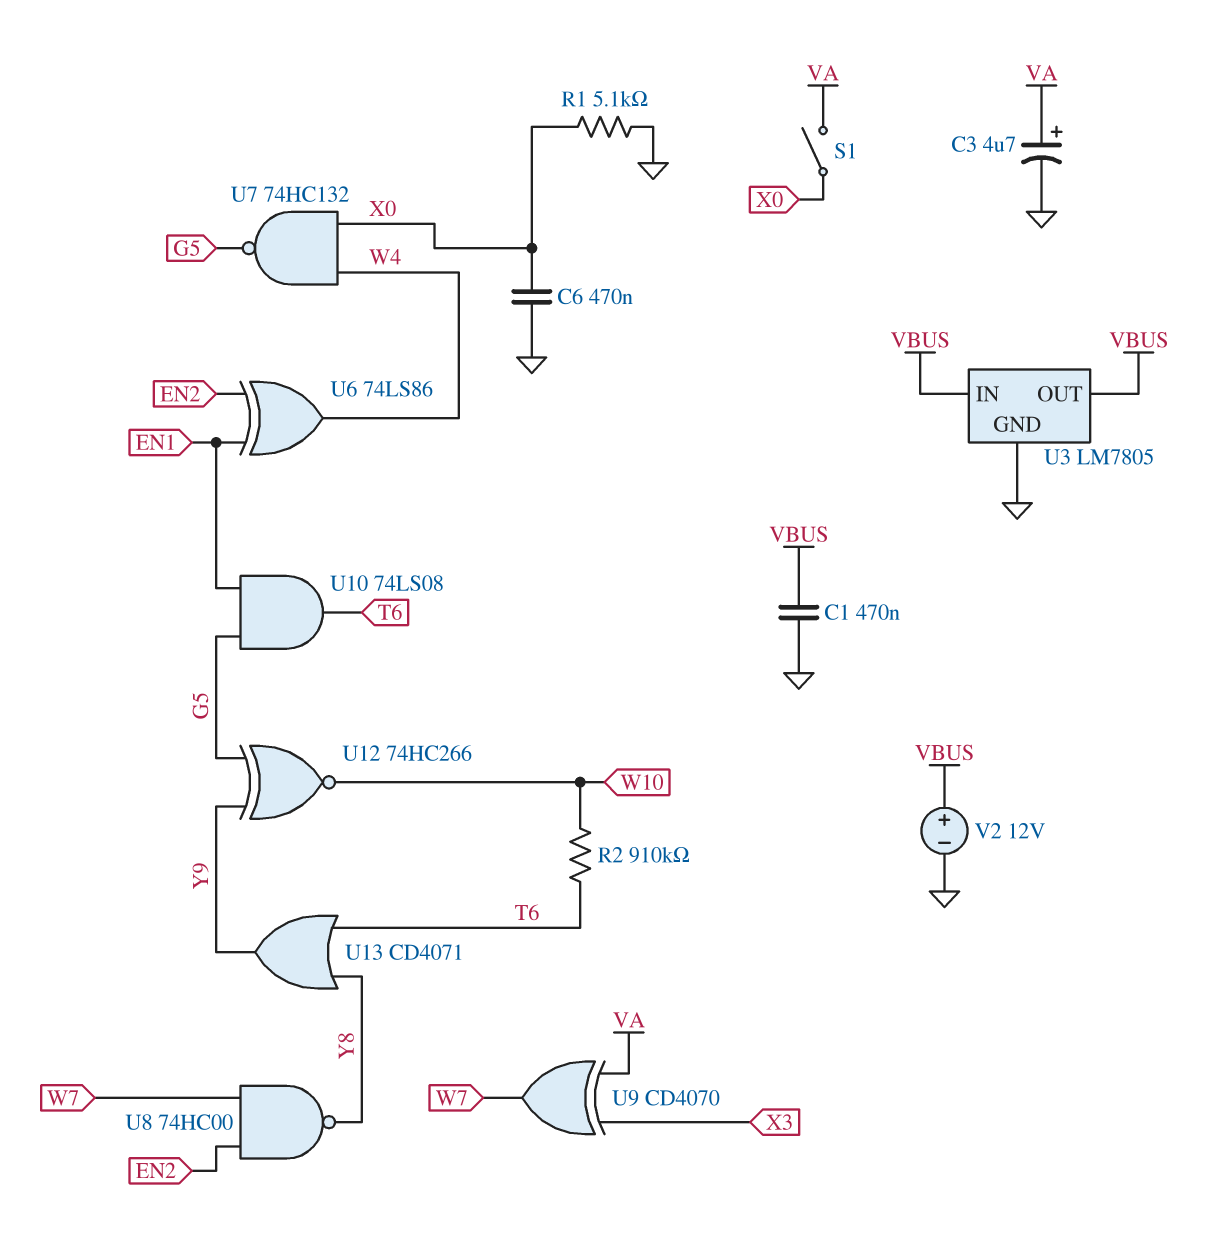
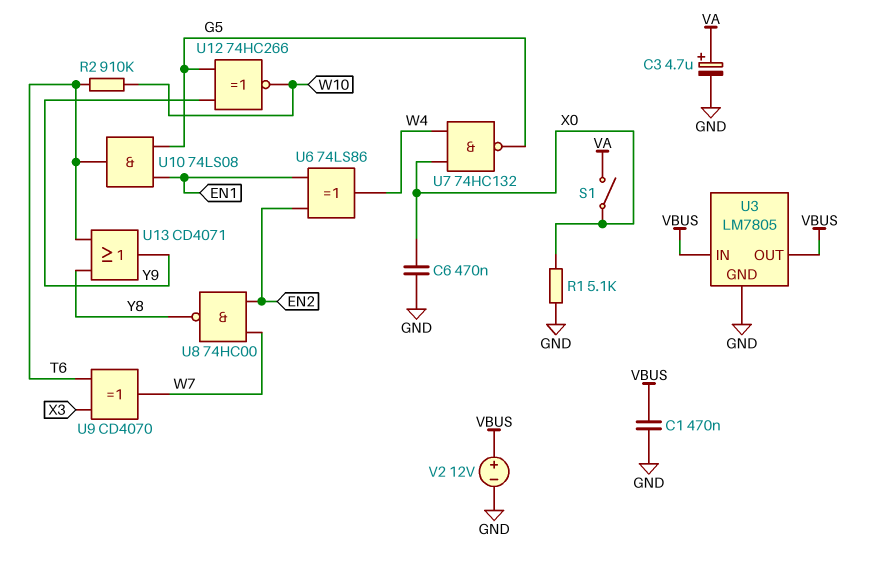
U9: XOR CD4070 (in VA, in X3, out W7) -> XOR CD4070 (in T6, in X3, out W7)

